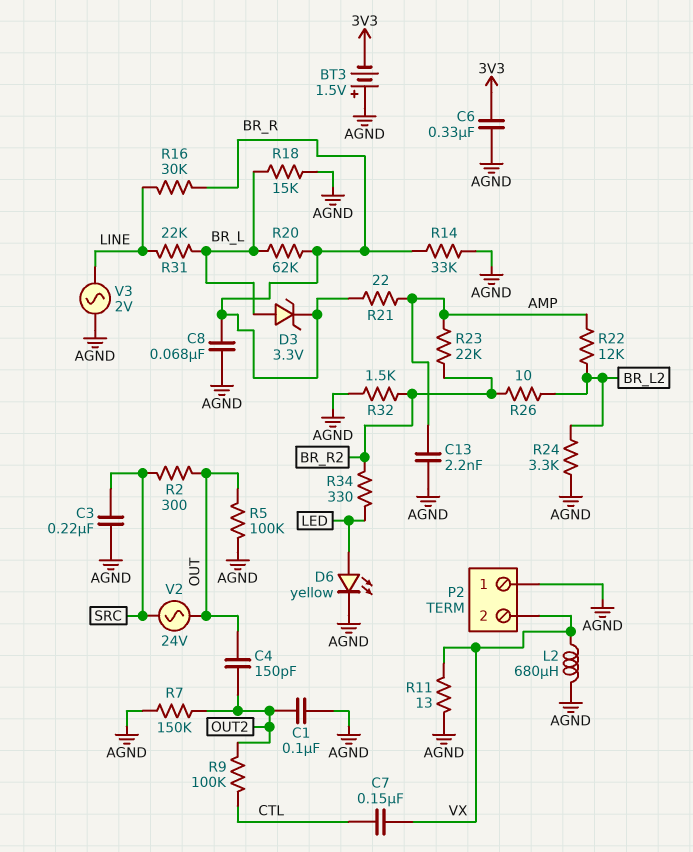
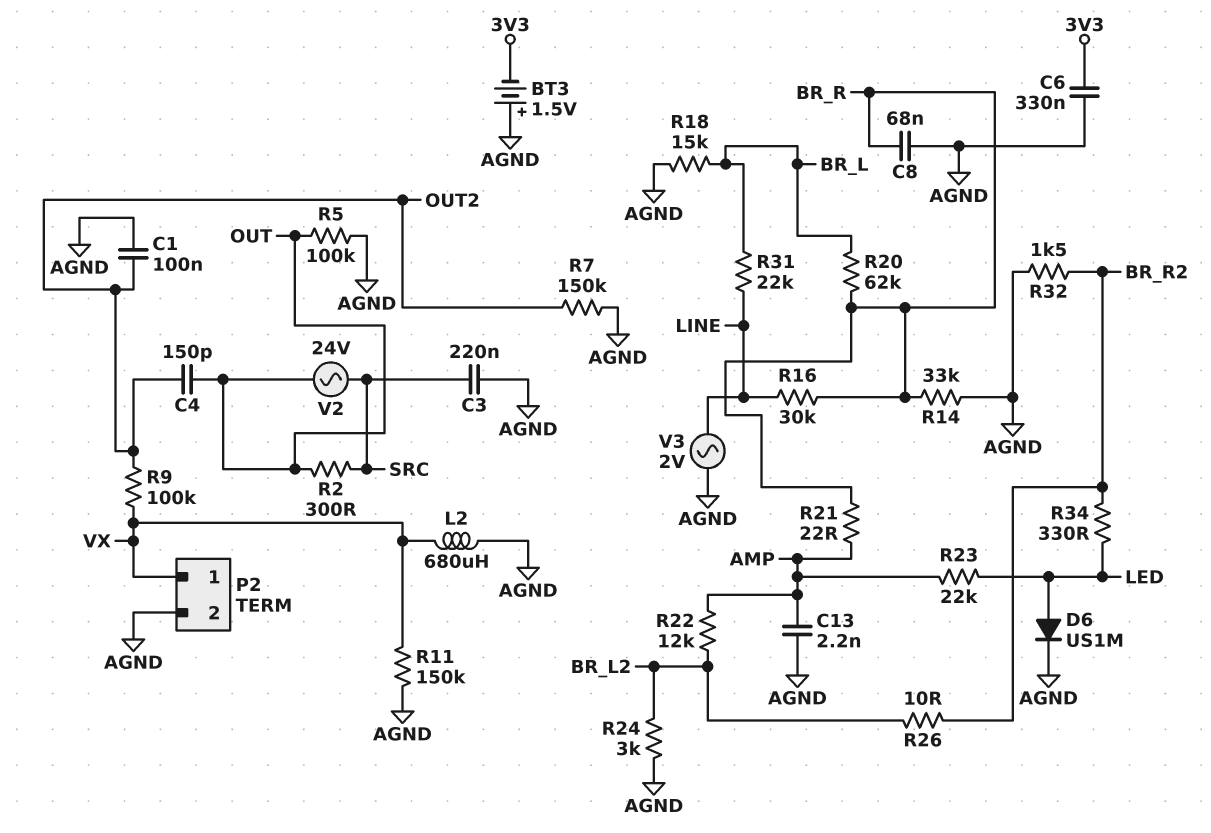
C7: 150nF (CTL, VX) -> none
D3: zener 3.3V (A BR_L, K BR_R) -> none
D6: LED yellow (A LED, K AGND) -> diode US1M (A LED, K AGND)
P2 pin 1: AGND -> VX
P2 pin 2: VX -> AGND
R9: 100k (CTL, OUT2) -> 100k (OUT2, VX)
R11: 13 (AGND, VX) -> 150k (AGND, VX)
R23: 22k (AMP, BR_R2) -> 22k (AMP, LED)
R24: 3.3k (AGND, BR_L2) -> 3k (AGND, BR_L2)

